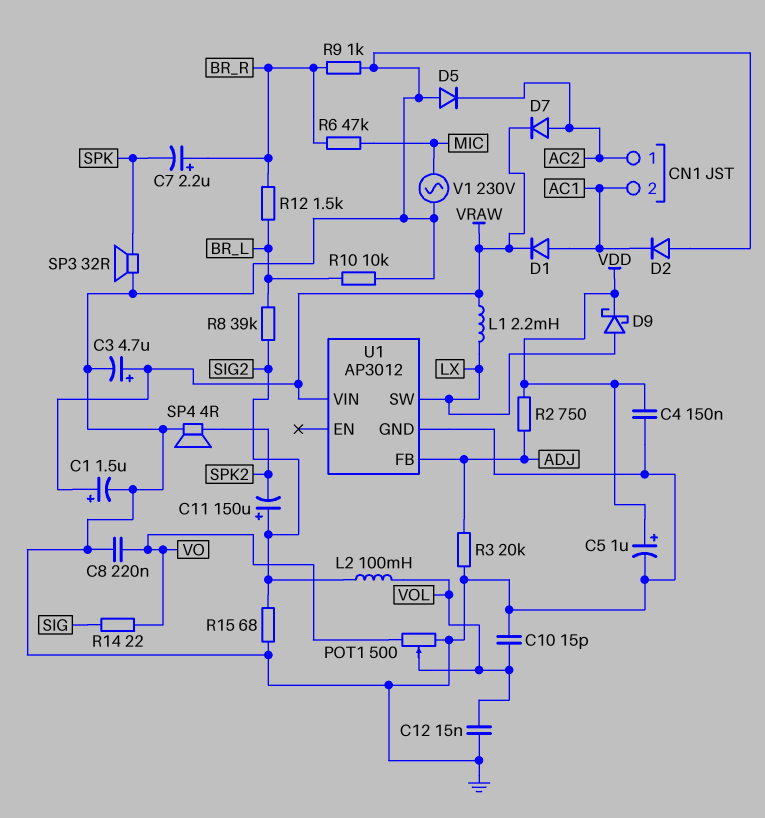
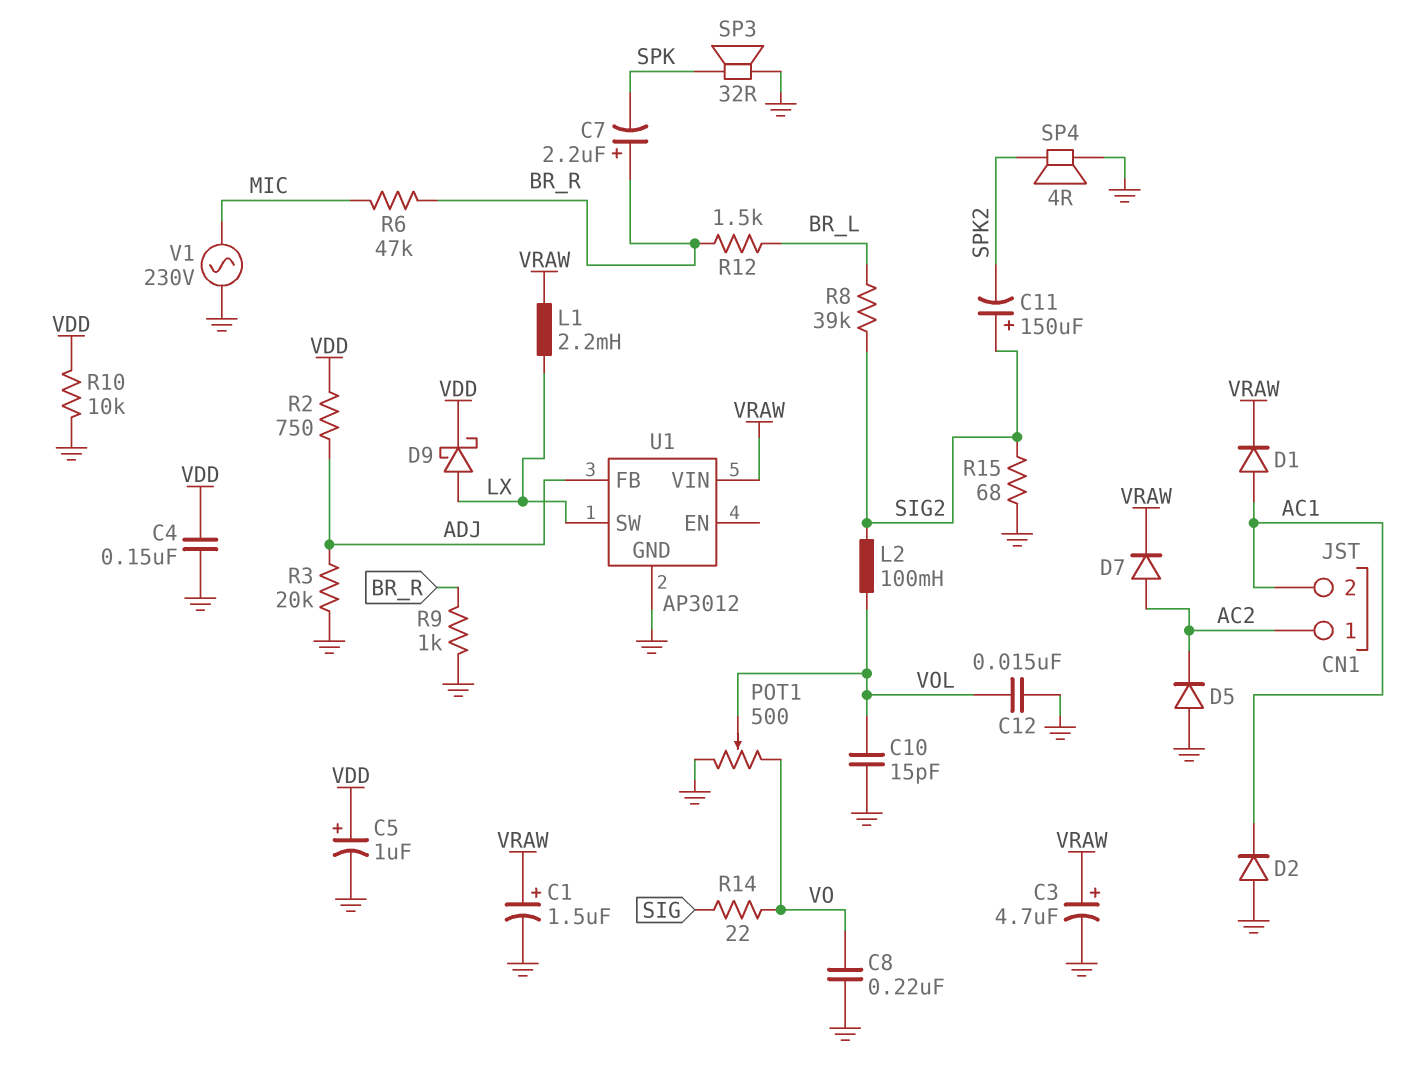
R10: 10k (BR_L, GND) -> 10k (GND, VDD)

